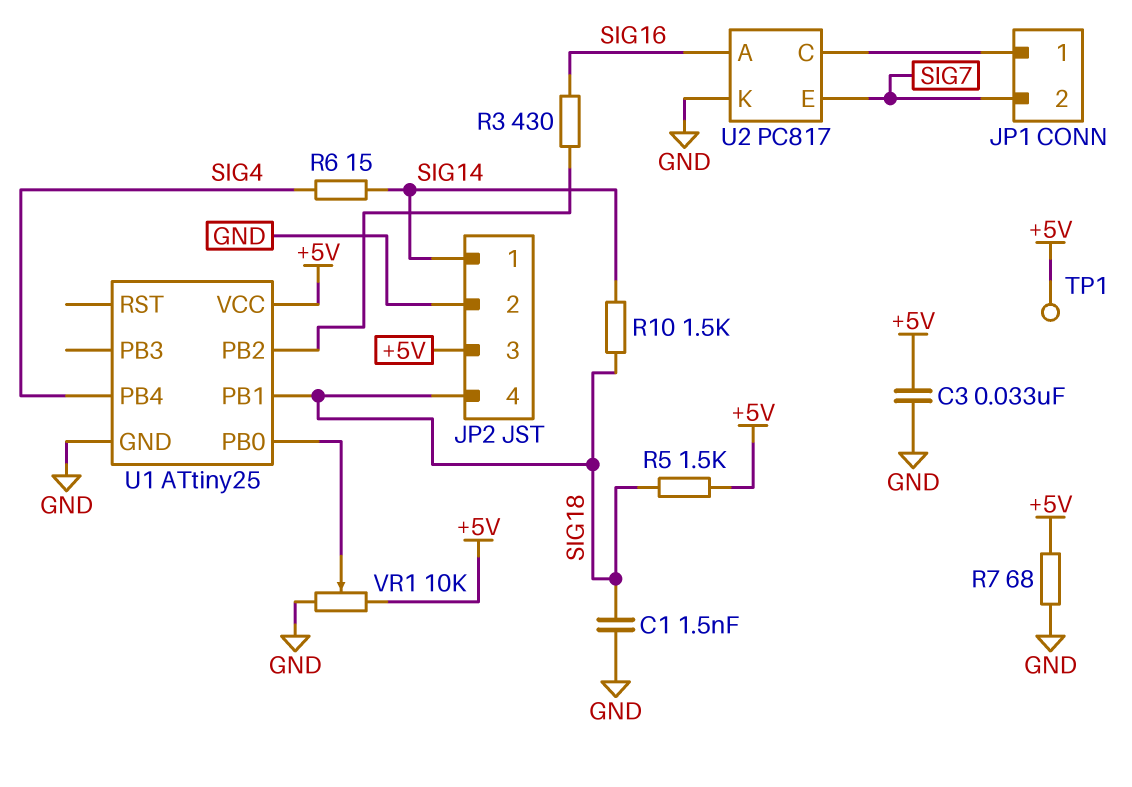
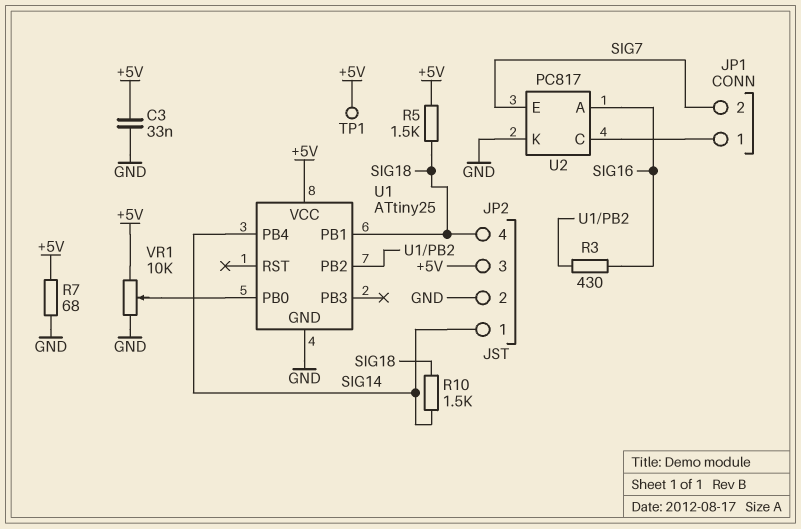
C1: 1.5nF (GND, SIG18) -> none
R6: 15 (SIG4, SIG14) -> none
U1 pin PB4: SIG4 -> SIG14

